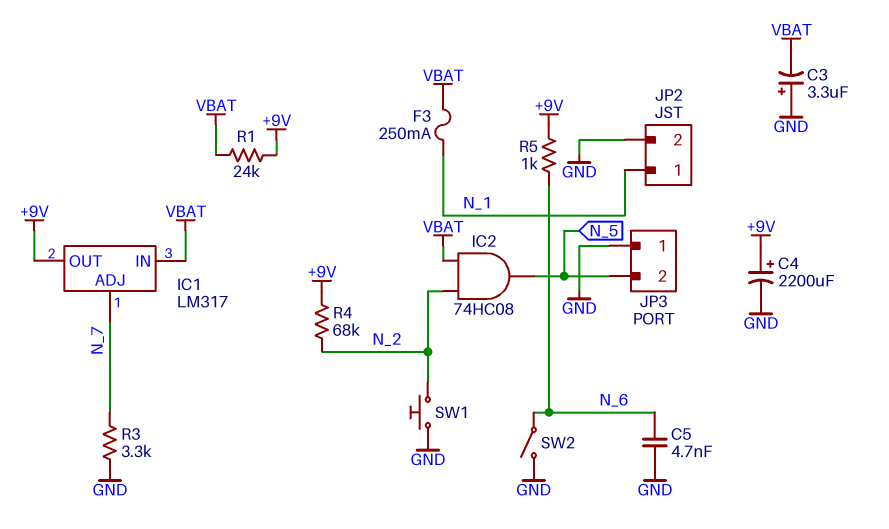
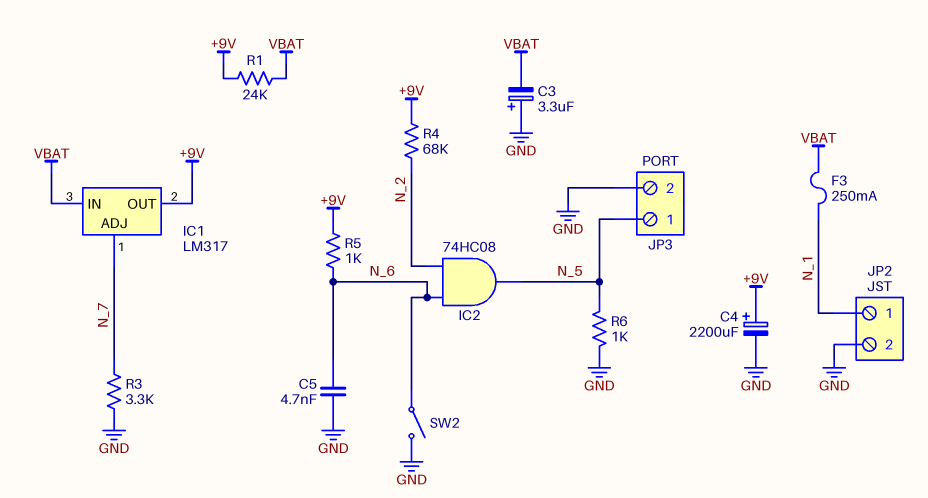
IC2: AND 74HC08 (in N_2, in VBAT, out N_5) -> AND 74HC08 (in N_2, in N_6, out N_5)
JP3 pin 1: GND -> N_5
JP3 pin 2: N_5 -> GND
R6: none -> 1k (GND, N_5)
SW1: button (GND, N_2) -> none

